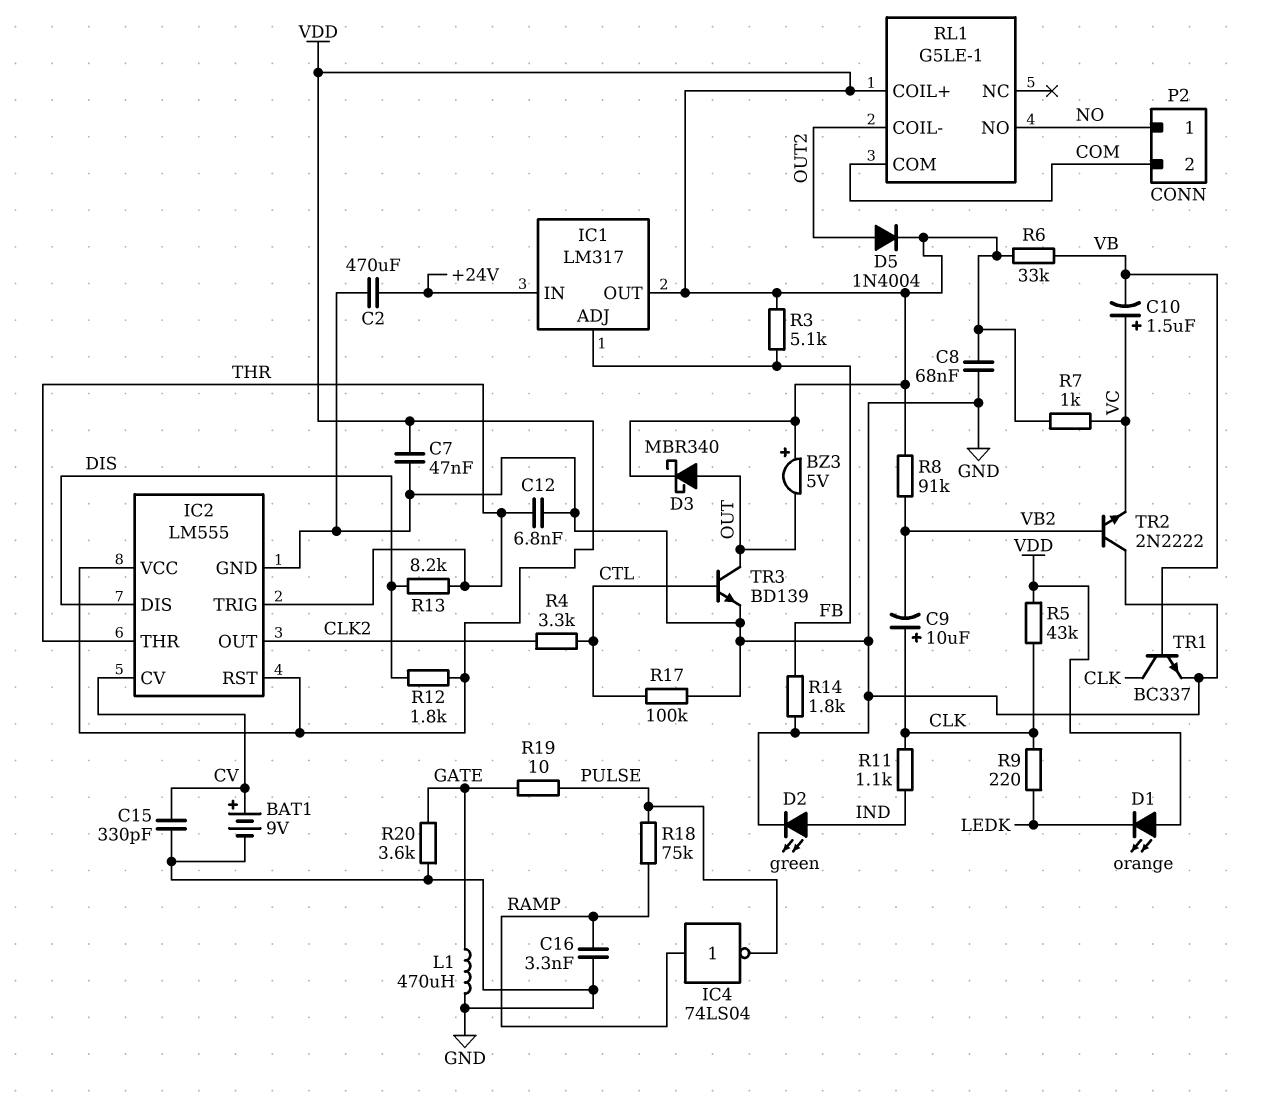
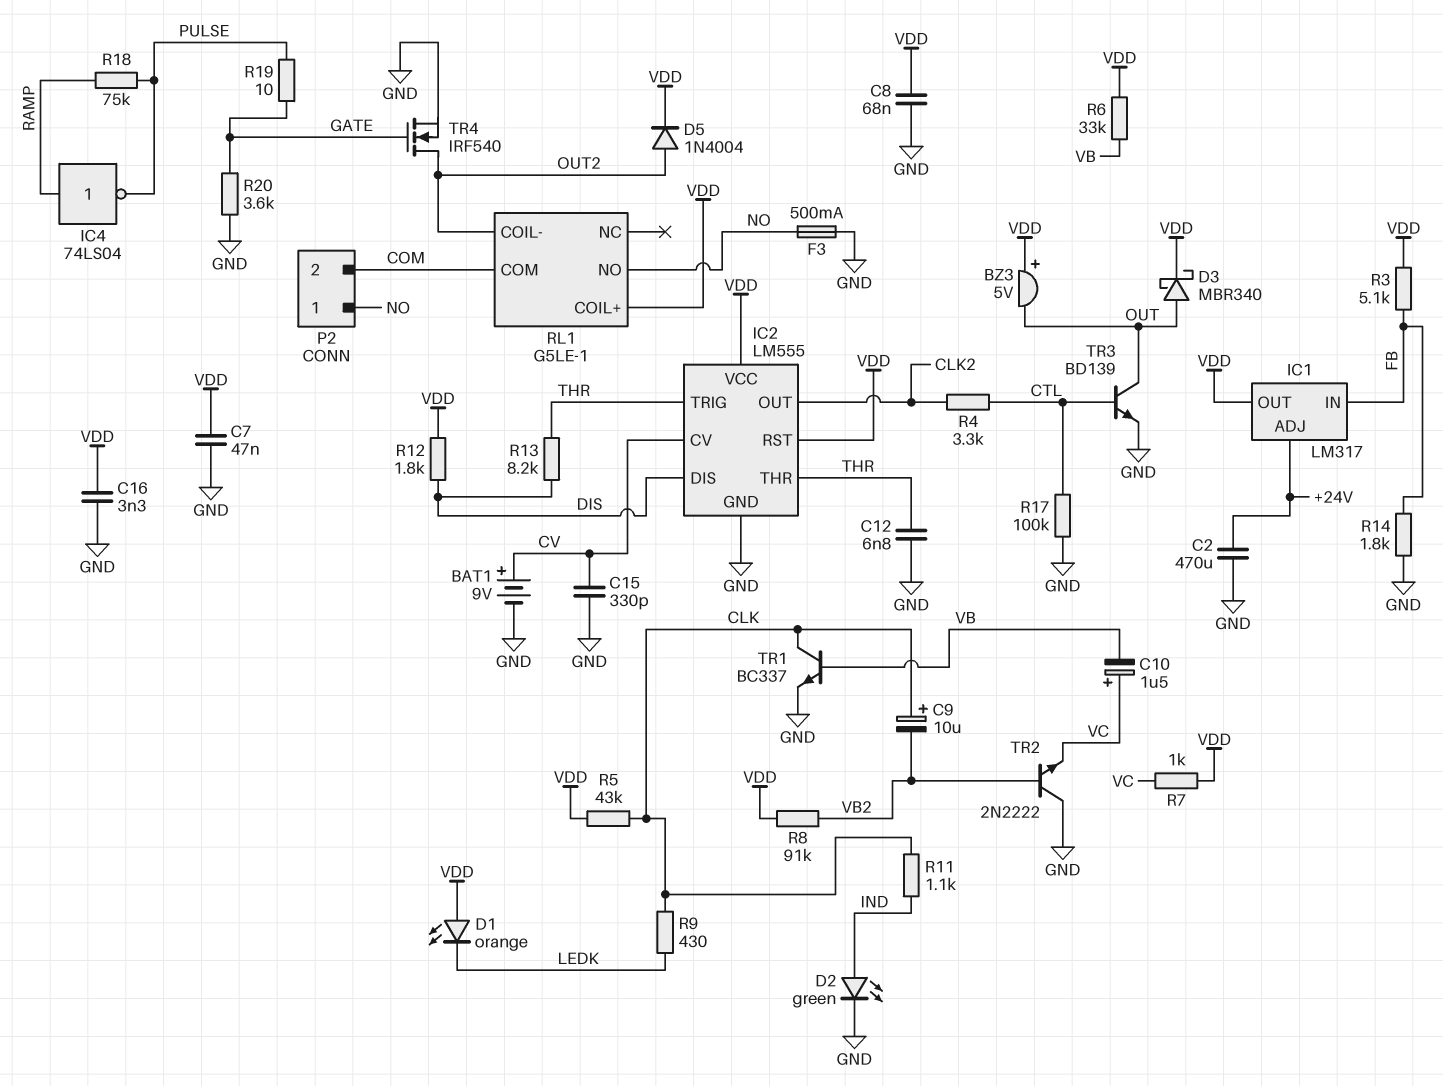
C16: 3.3nF (GND, RAMP) -> 3.3nF (GND, VDD)
F3: none -> 500mA (GND, NO)
IC1 pin ADJ: FB -> +24V
IC1 pin IN: +24V -> FB
L1: 470uH (GATE, GND) -> none
R9: 220 (CLK, LEDK) -> 430 (CLK, LEDK)
TR4: none -> NMOS IRF540 (G GATE, D OUT2, S GND)

